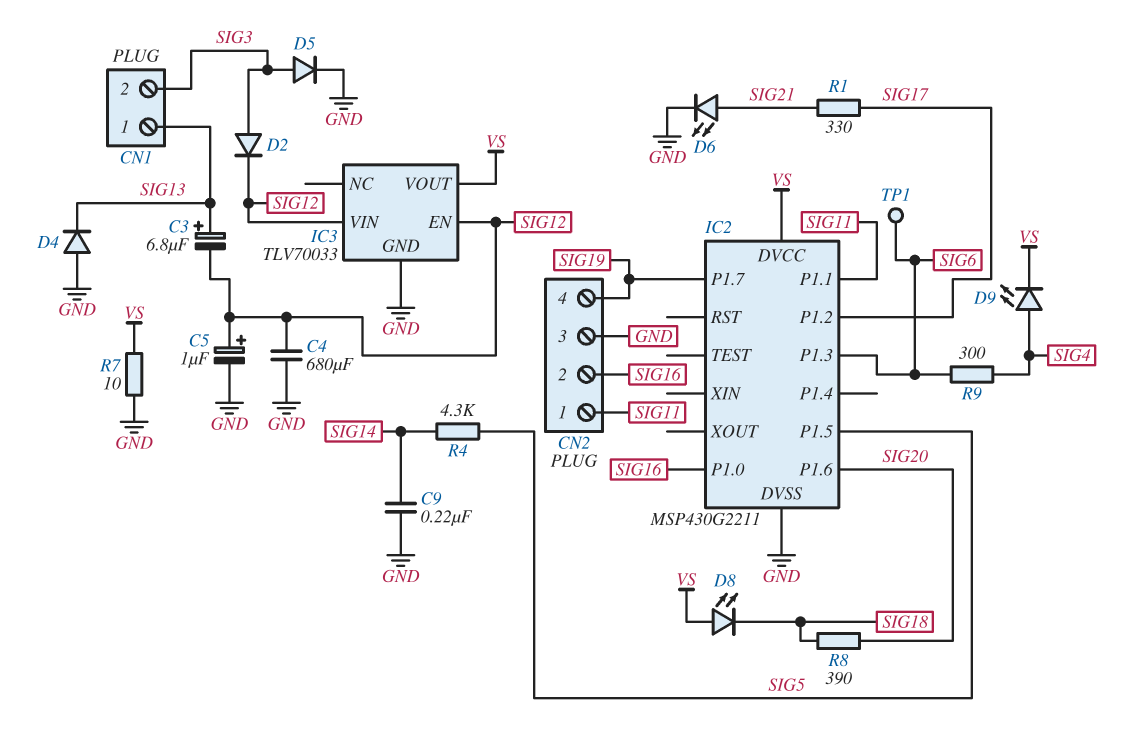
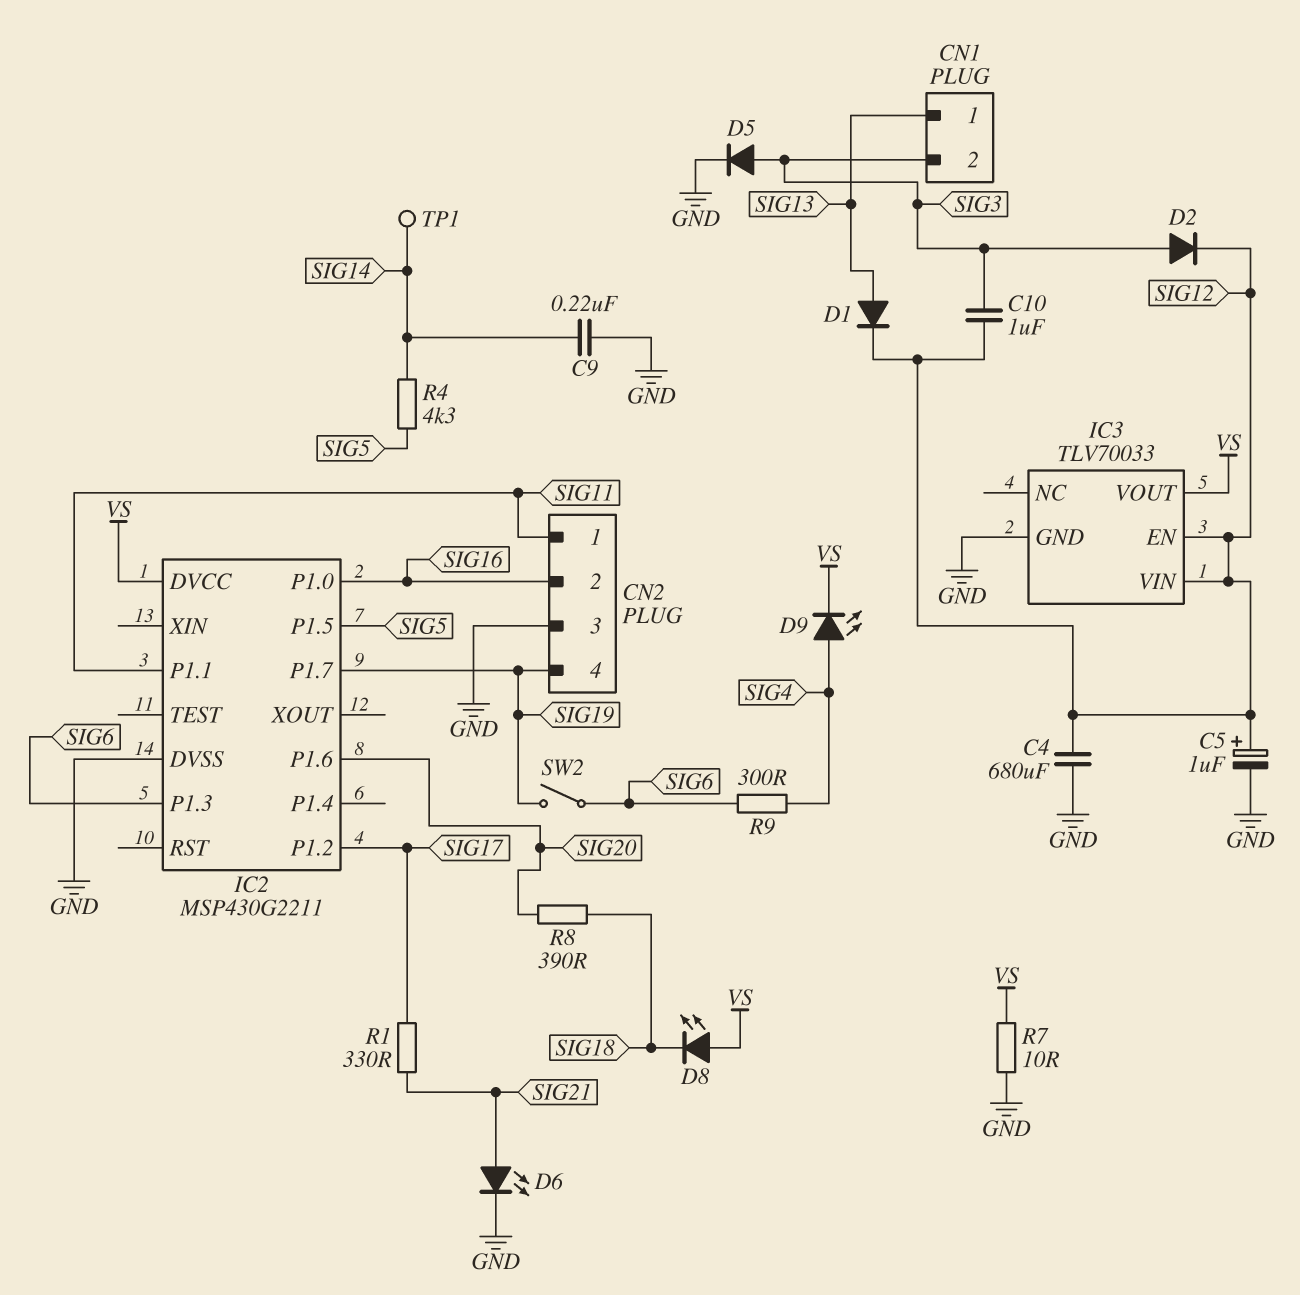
C3: 6.8uF (plus SIG13, minus SIG12) -> none
C10: none -> 1uF (SIG3, SIG12)
D1: none -> diode (A SIG13, K SIG12)
D4: diode (A GND, K SIG13) -> none
SW2: none -> switch (SIG6, SIG19)
TP1: test point (SIG6) -> test point (SIG14)

